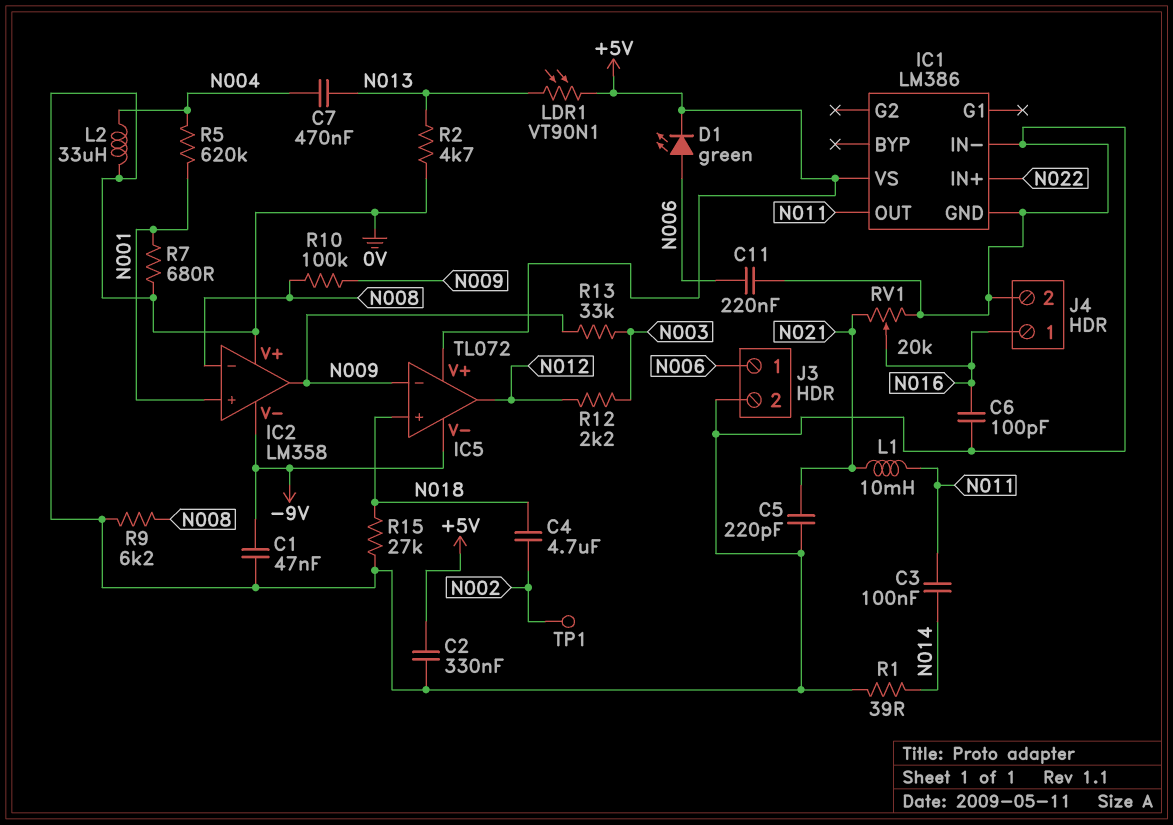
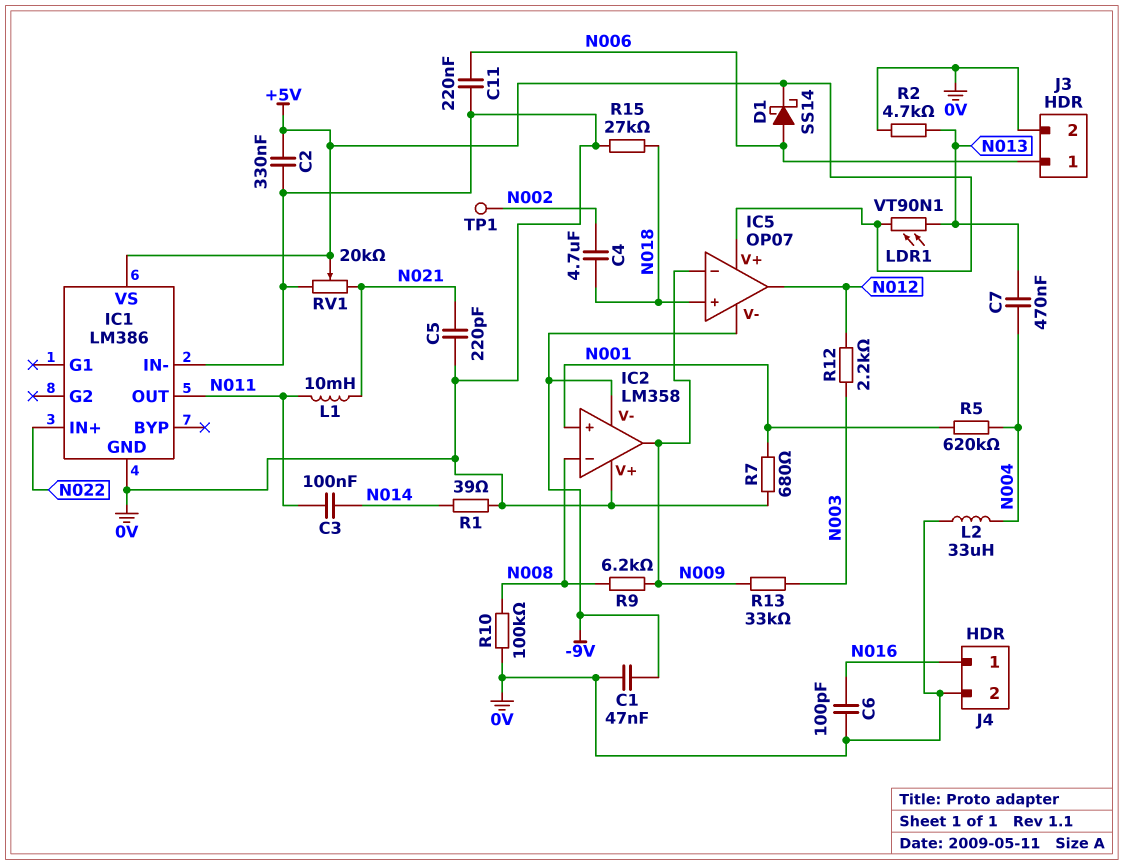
D1: LED green (A N006, K +5V) -> schottky SS14 (A N006, K +5V)
IC5: TL072 -> OP07
R9: 6.2k (0V, N008) -> 6.2k (N008, N009)
R10: 100k (N008, N009) -> 100k (0V, N008)
RV1: 20k (0V, N021, wiper N016) -> 20k (0V, N021, wiper +5V)

